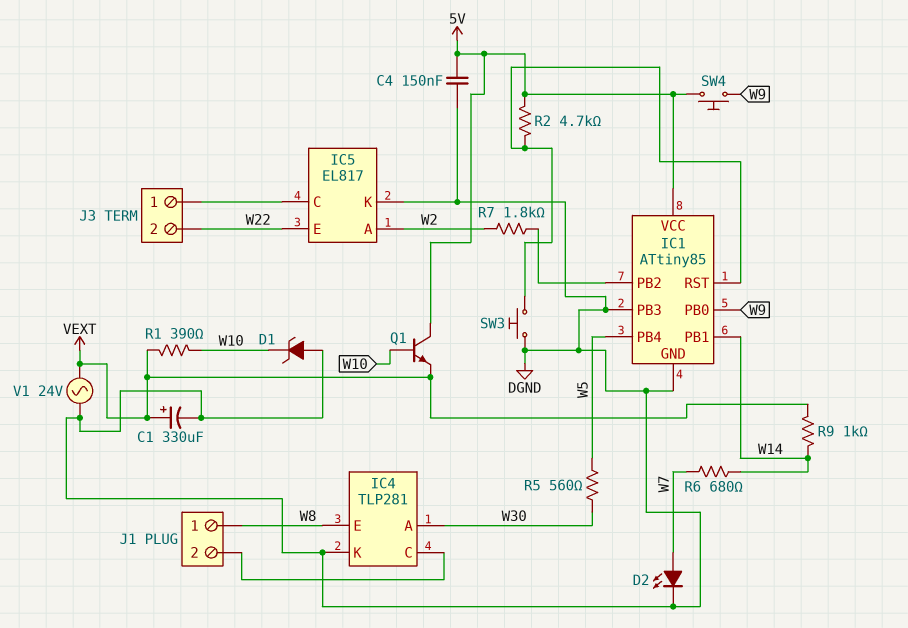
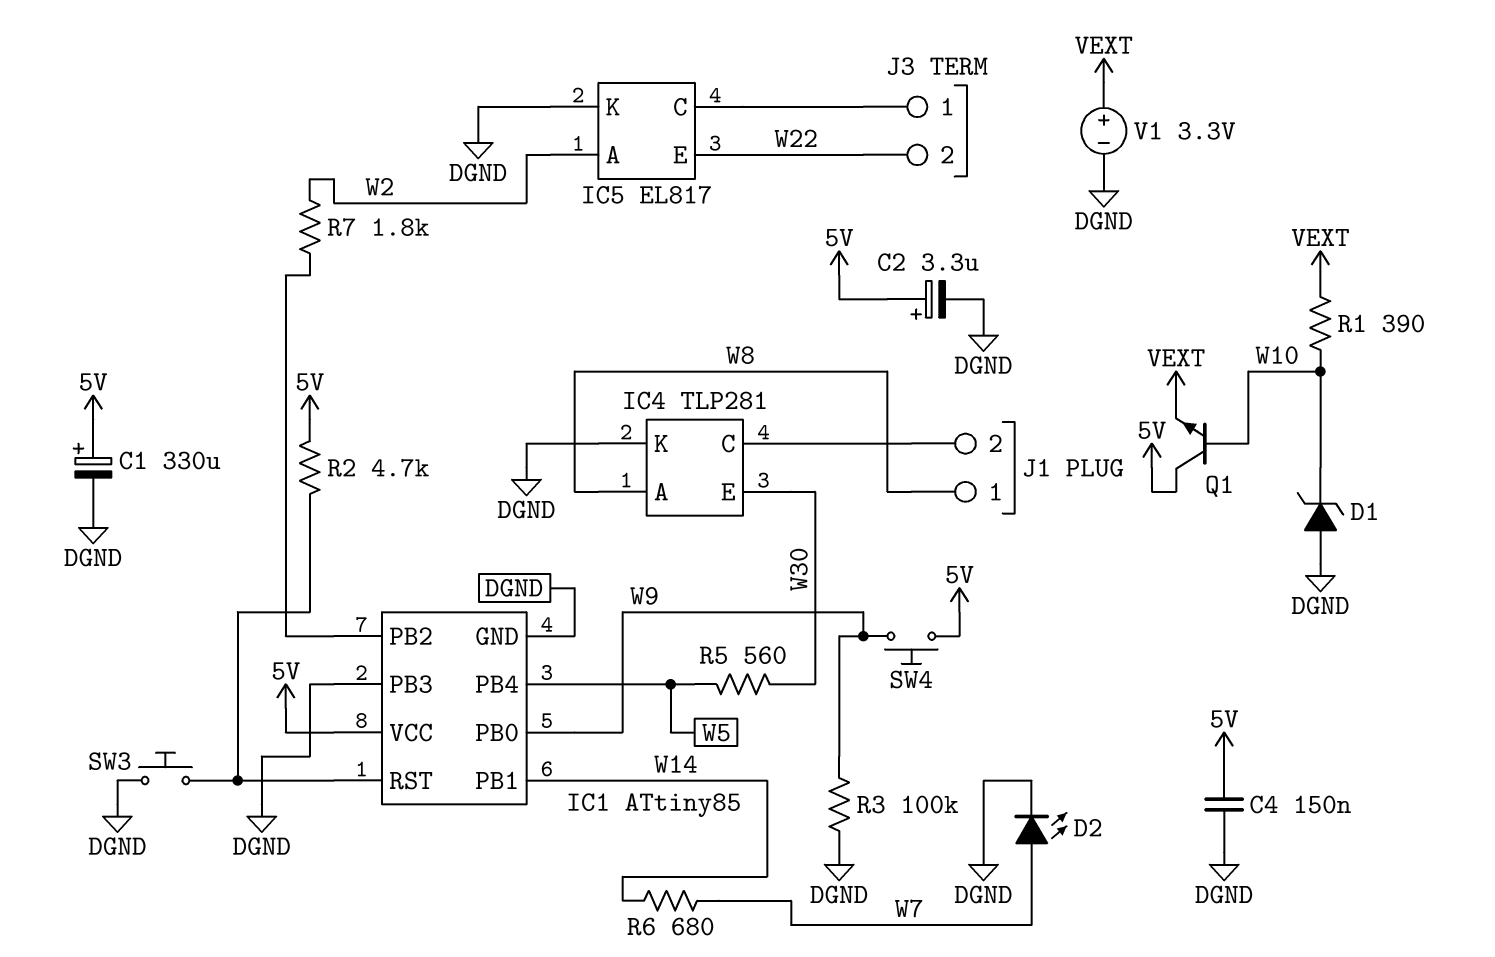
C1: 330uF (plus VEXT, minus DGND) -> 330uF (plus 5V, minus DGND)
C2: none -> 3.3uF (plus 5V, minus DGND)
IC4 pin A: W30 -> W8
IC4 pin E: W8 -> W30
R3: none -> 100k (DGND, W9)
R9: 1k (VEXT, W14) -> none
V1: AC 24V (DGND, VEXT) -> 3.3V (plus VEXT, minus DGND)

